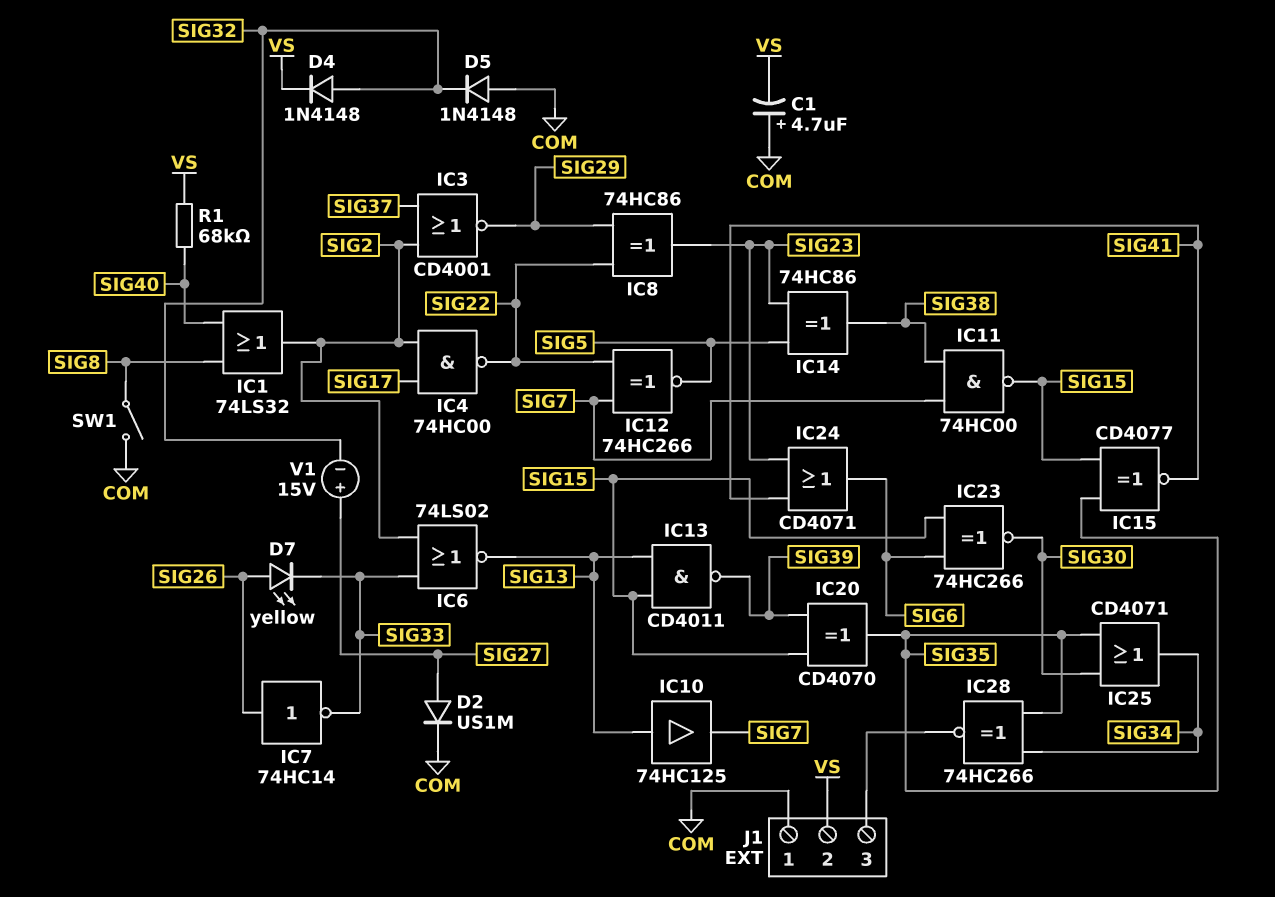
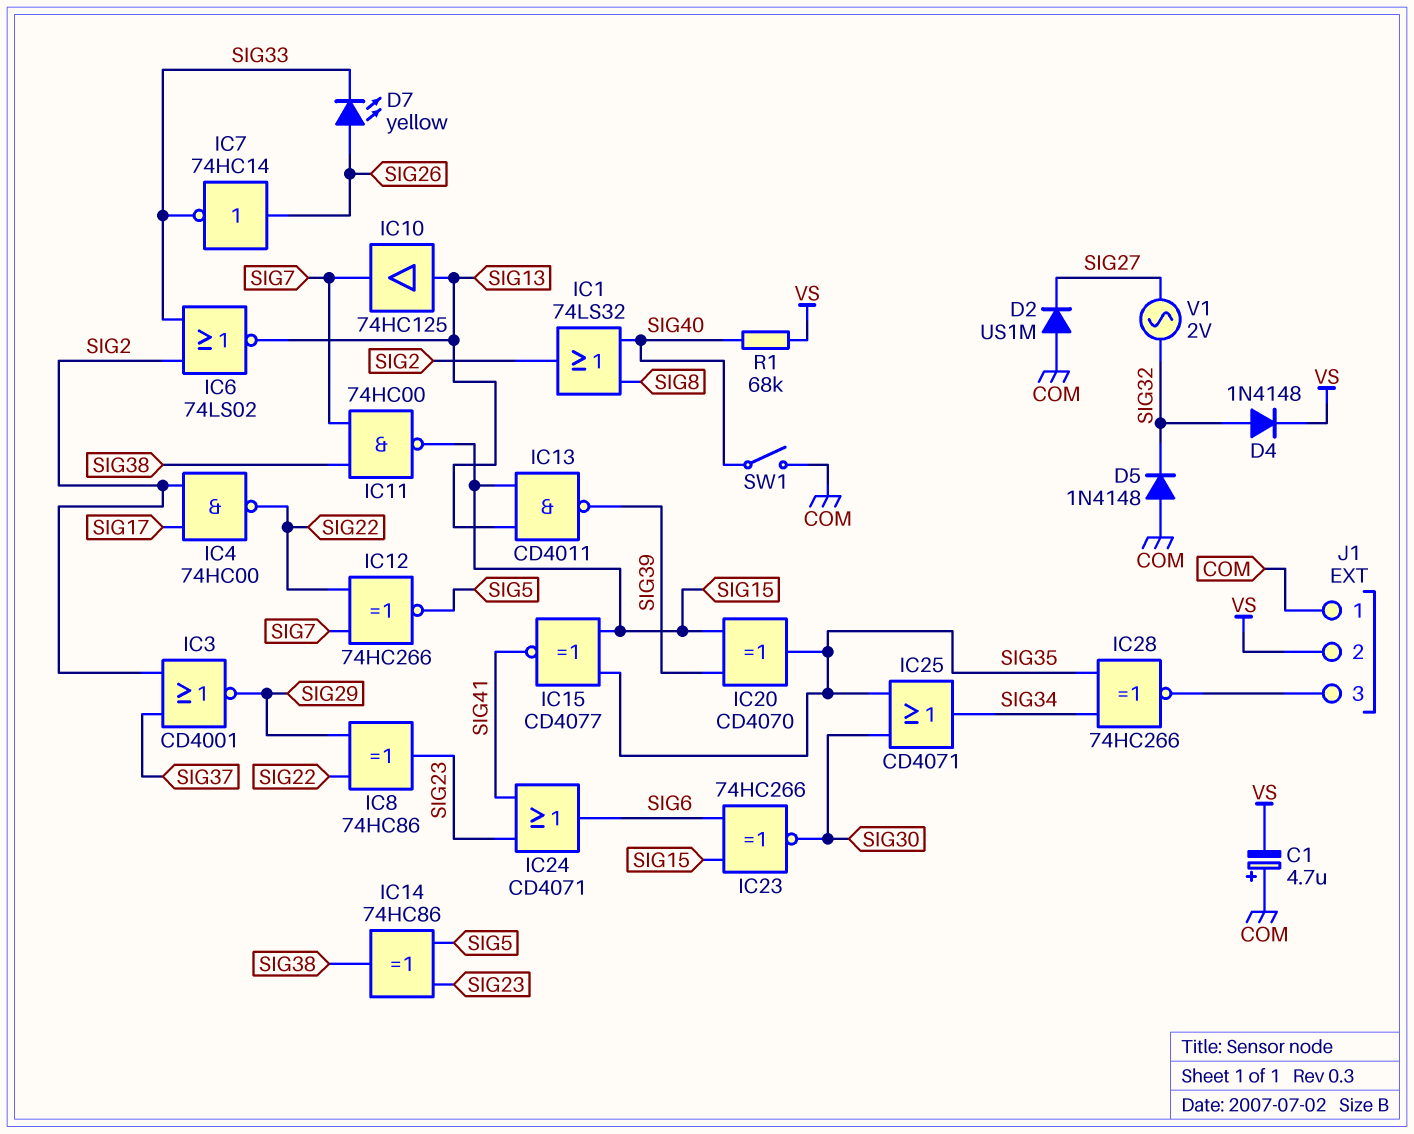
D2: diode US1M (A SIG27, K COM) -> diode US1M (A COM, K SIG27)
SW1: switch (COM, SIG8) -> switch (COM, SIG40)
V1: 15V (plus SIG27, minus SIG32) -> AC 2V (SIG27, SIG32)

